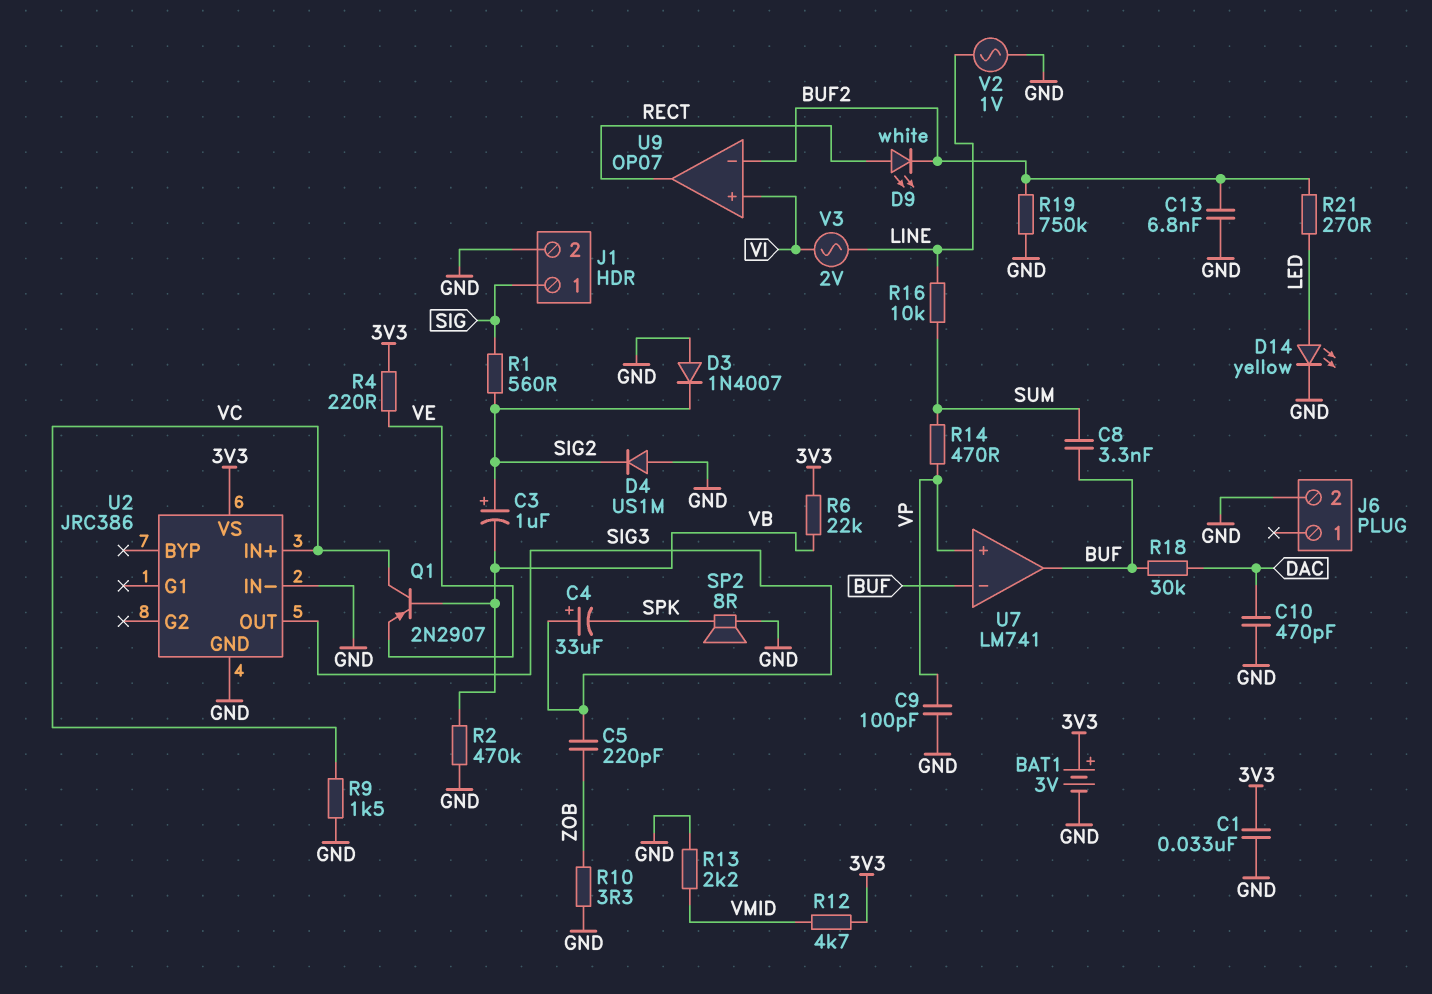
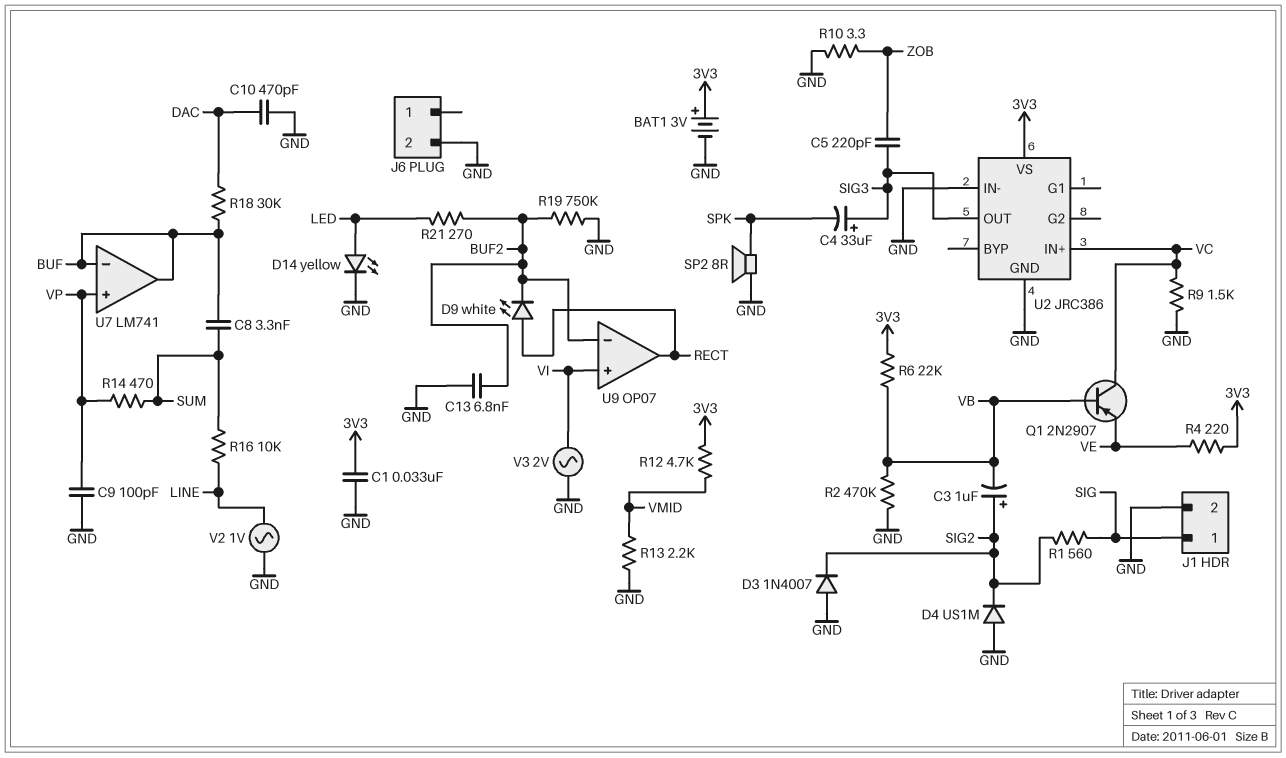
V3: AC 2V (LINE, VI) -> AC 2V (GND, VI)

